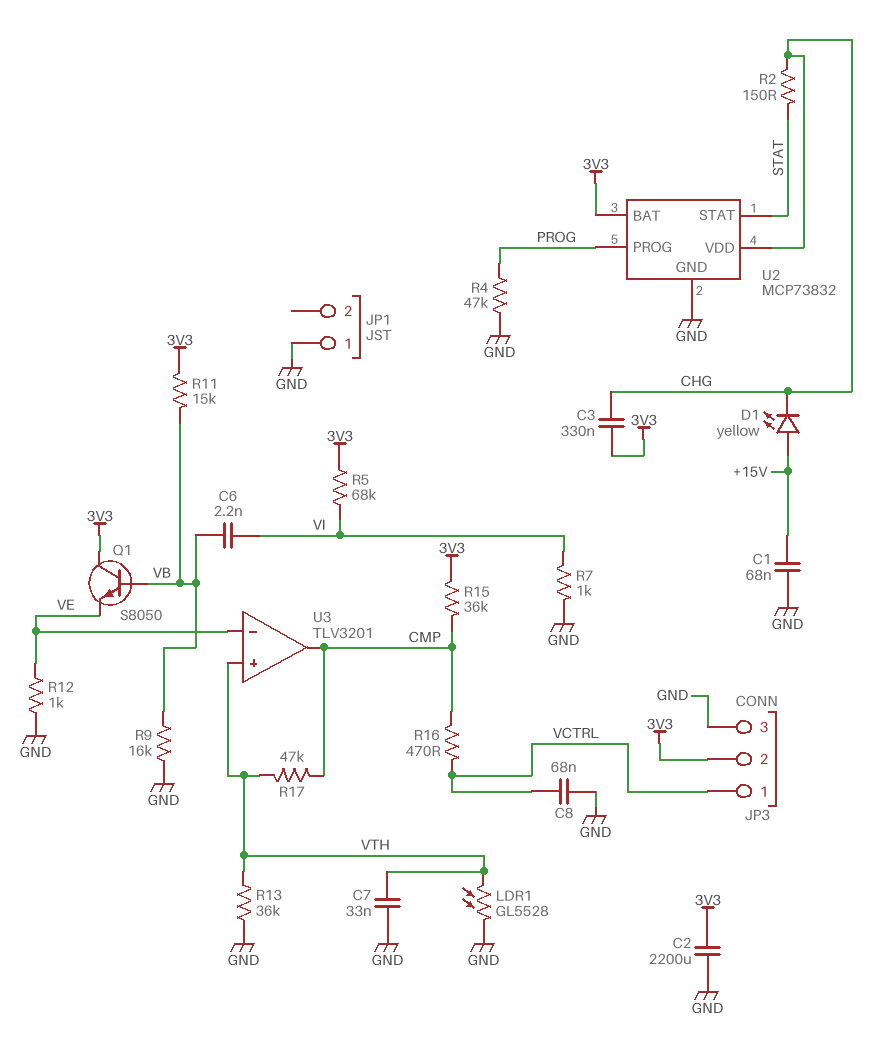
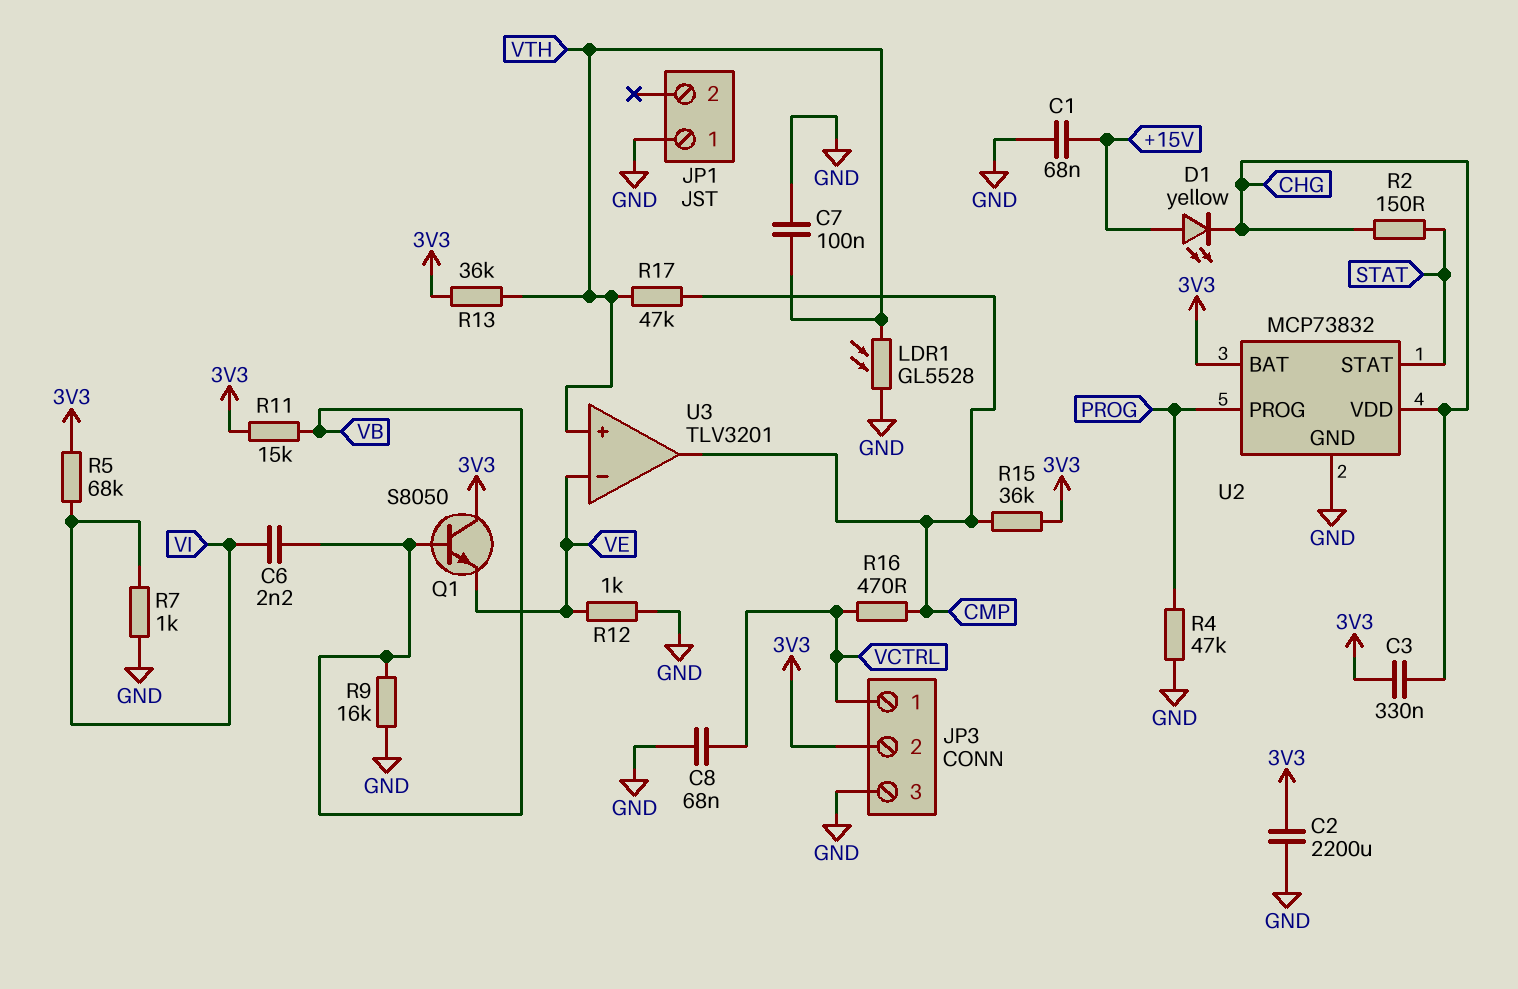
C7: 33nF (GND, VTH) -> 100nF (GND, VTH)
R13: 36k (GND, VTH) -> 36k (3V3, VTH)

